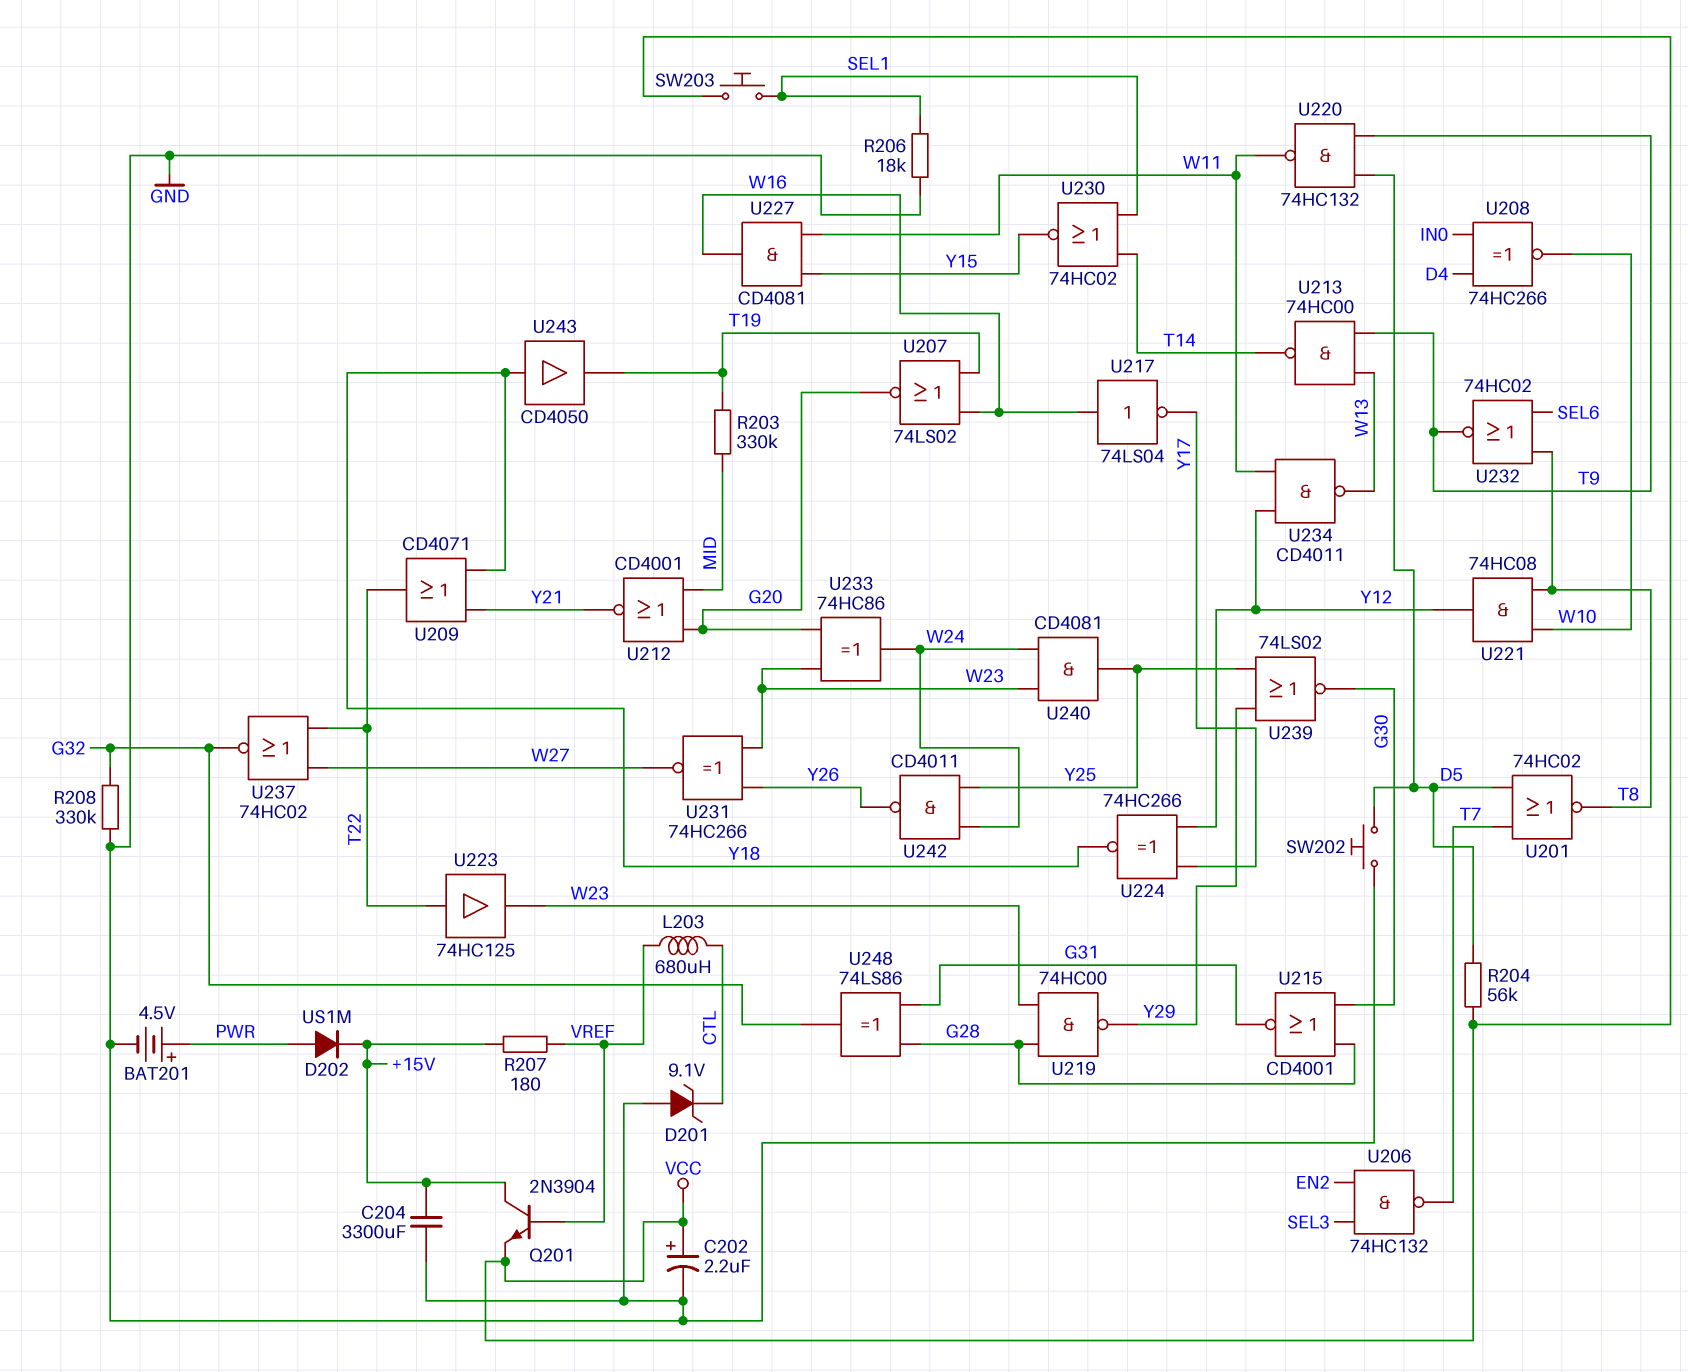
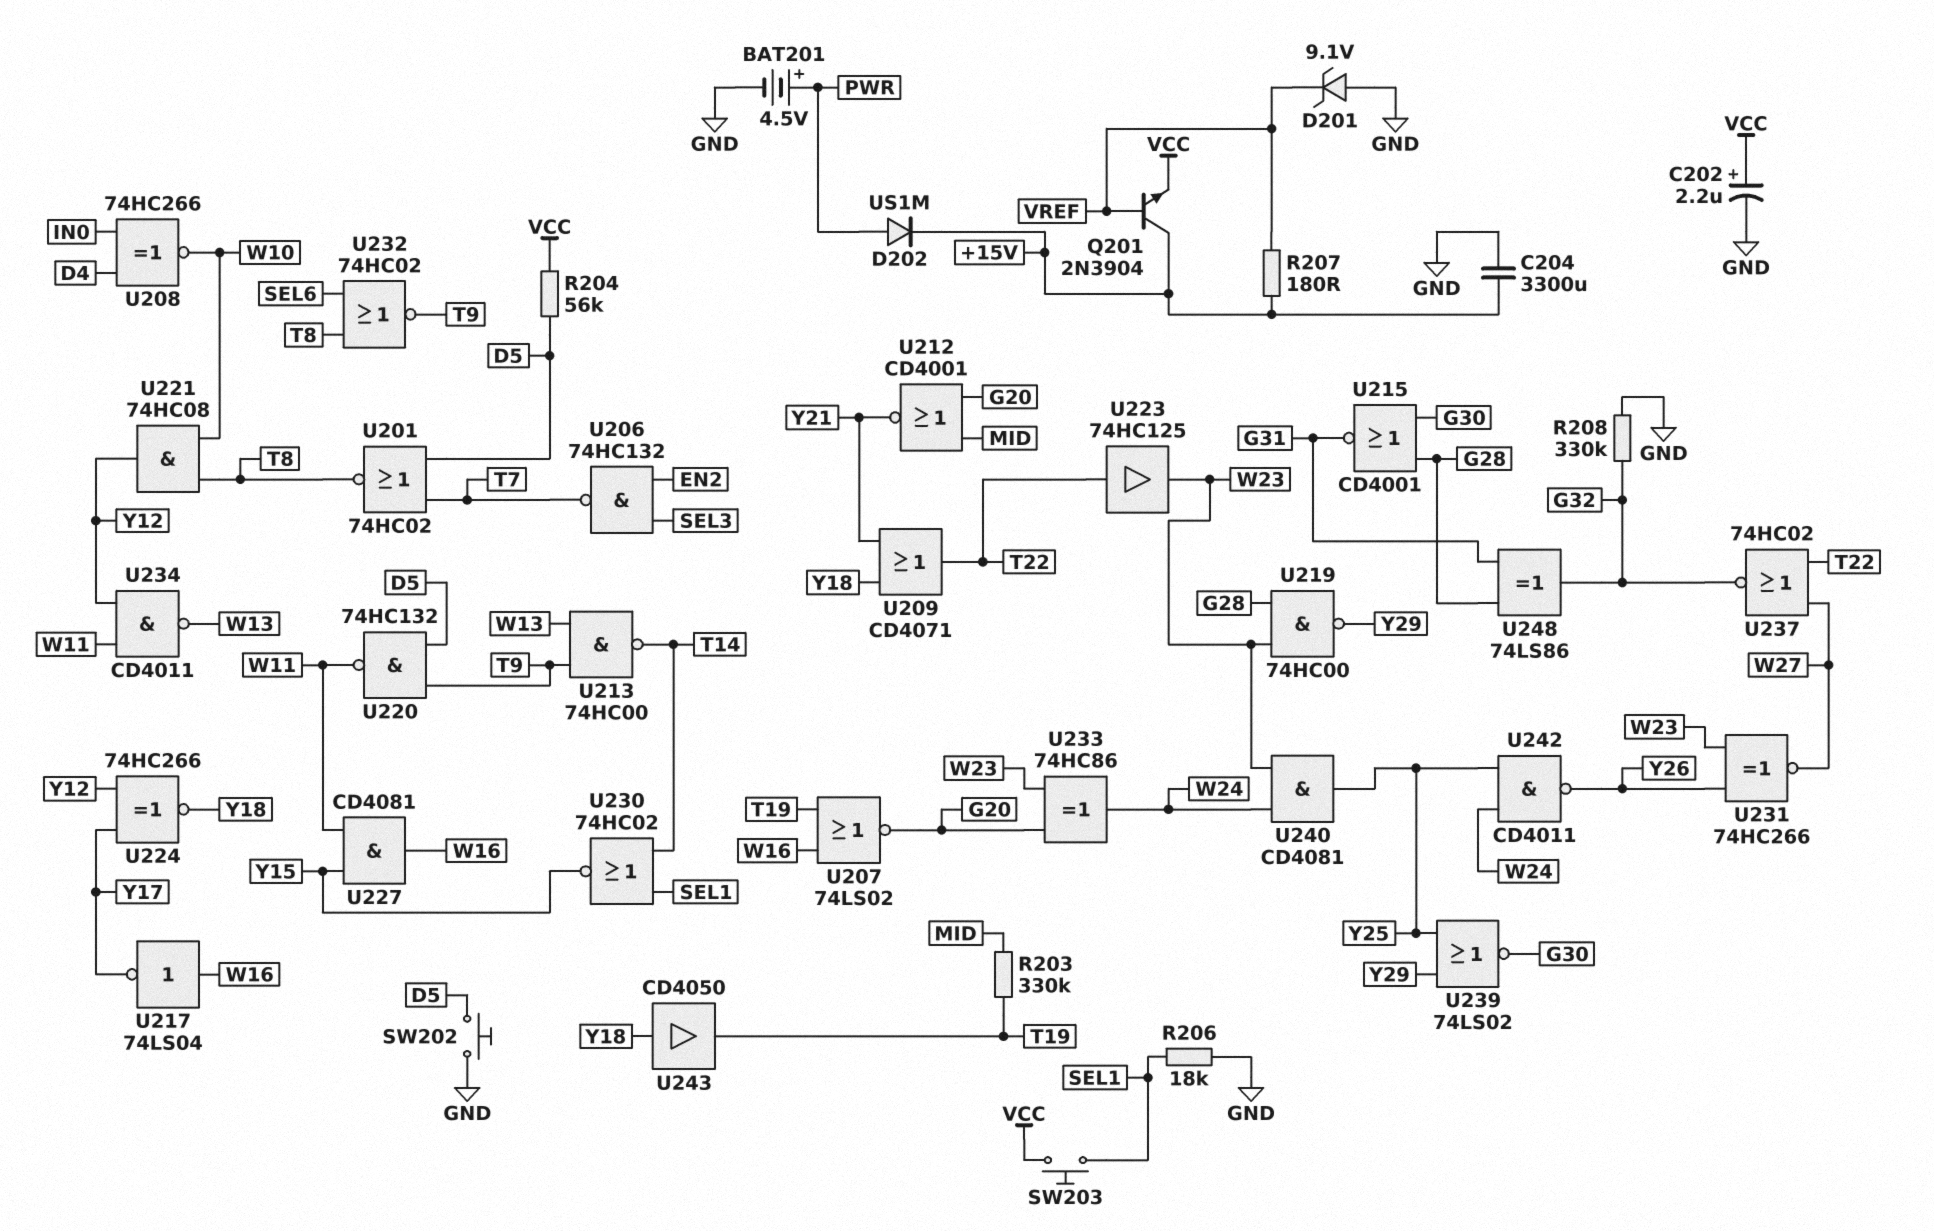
D201: zener 9.1V (A GND, K CTL) -> zener 9.1V (A GND, K VREF)
L203: 680uH (CTL, VREF) -> none

